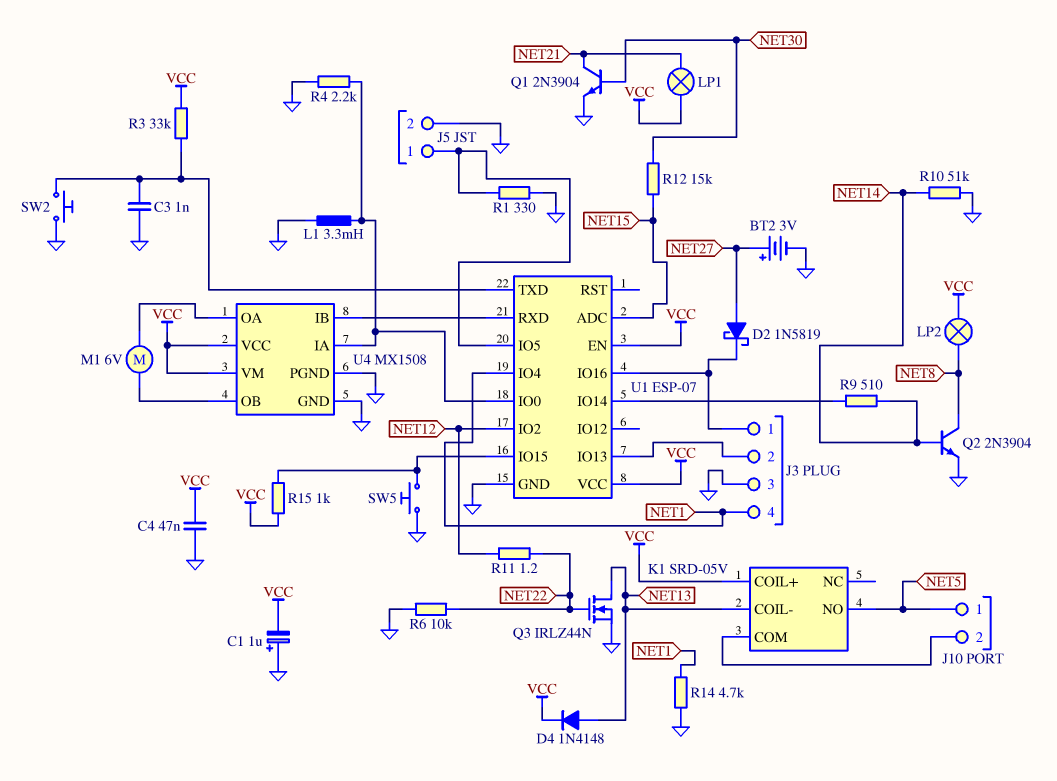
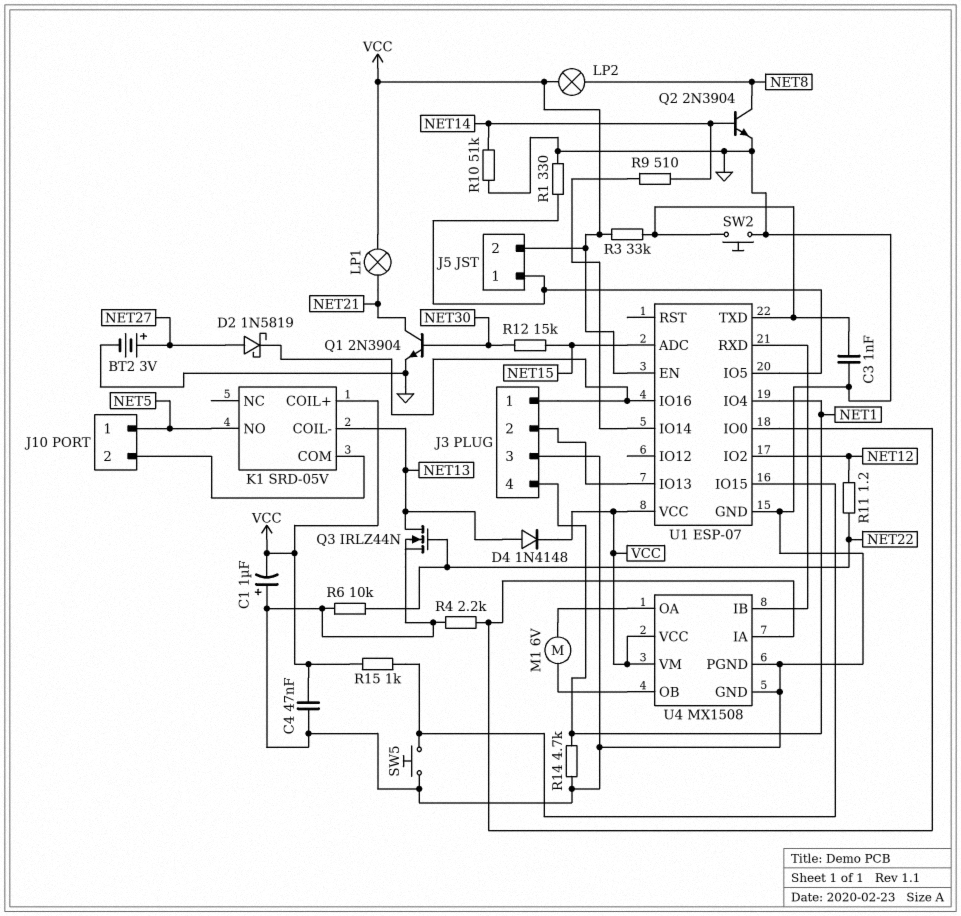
J5 pin 2: GND -> VCC
L1: 3.3mH (GND, U1/IO0) -> none

